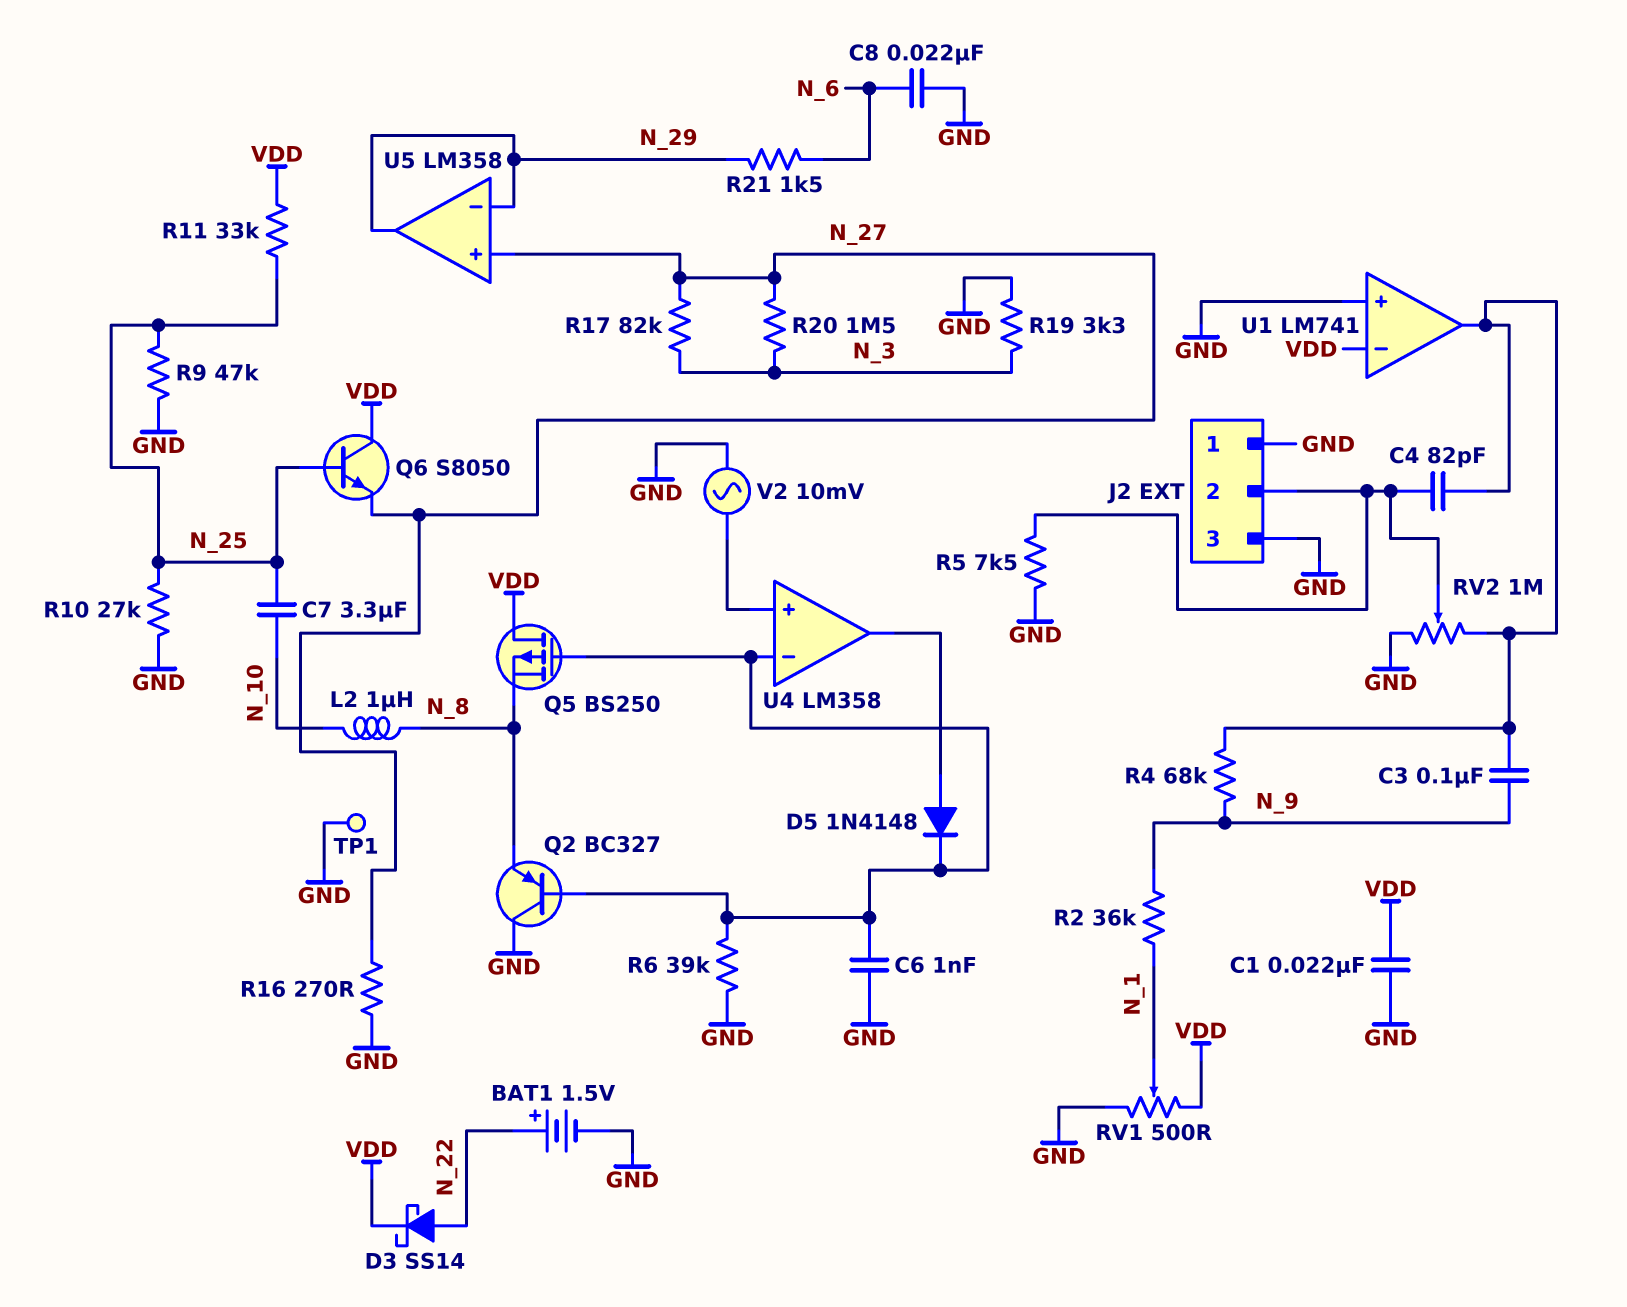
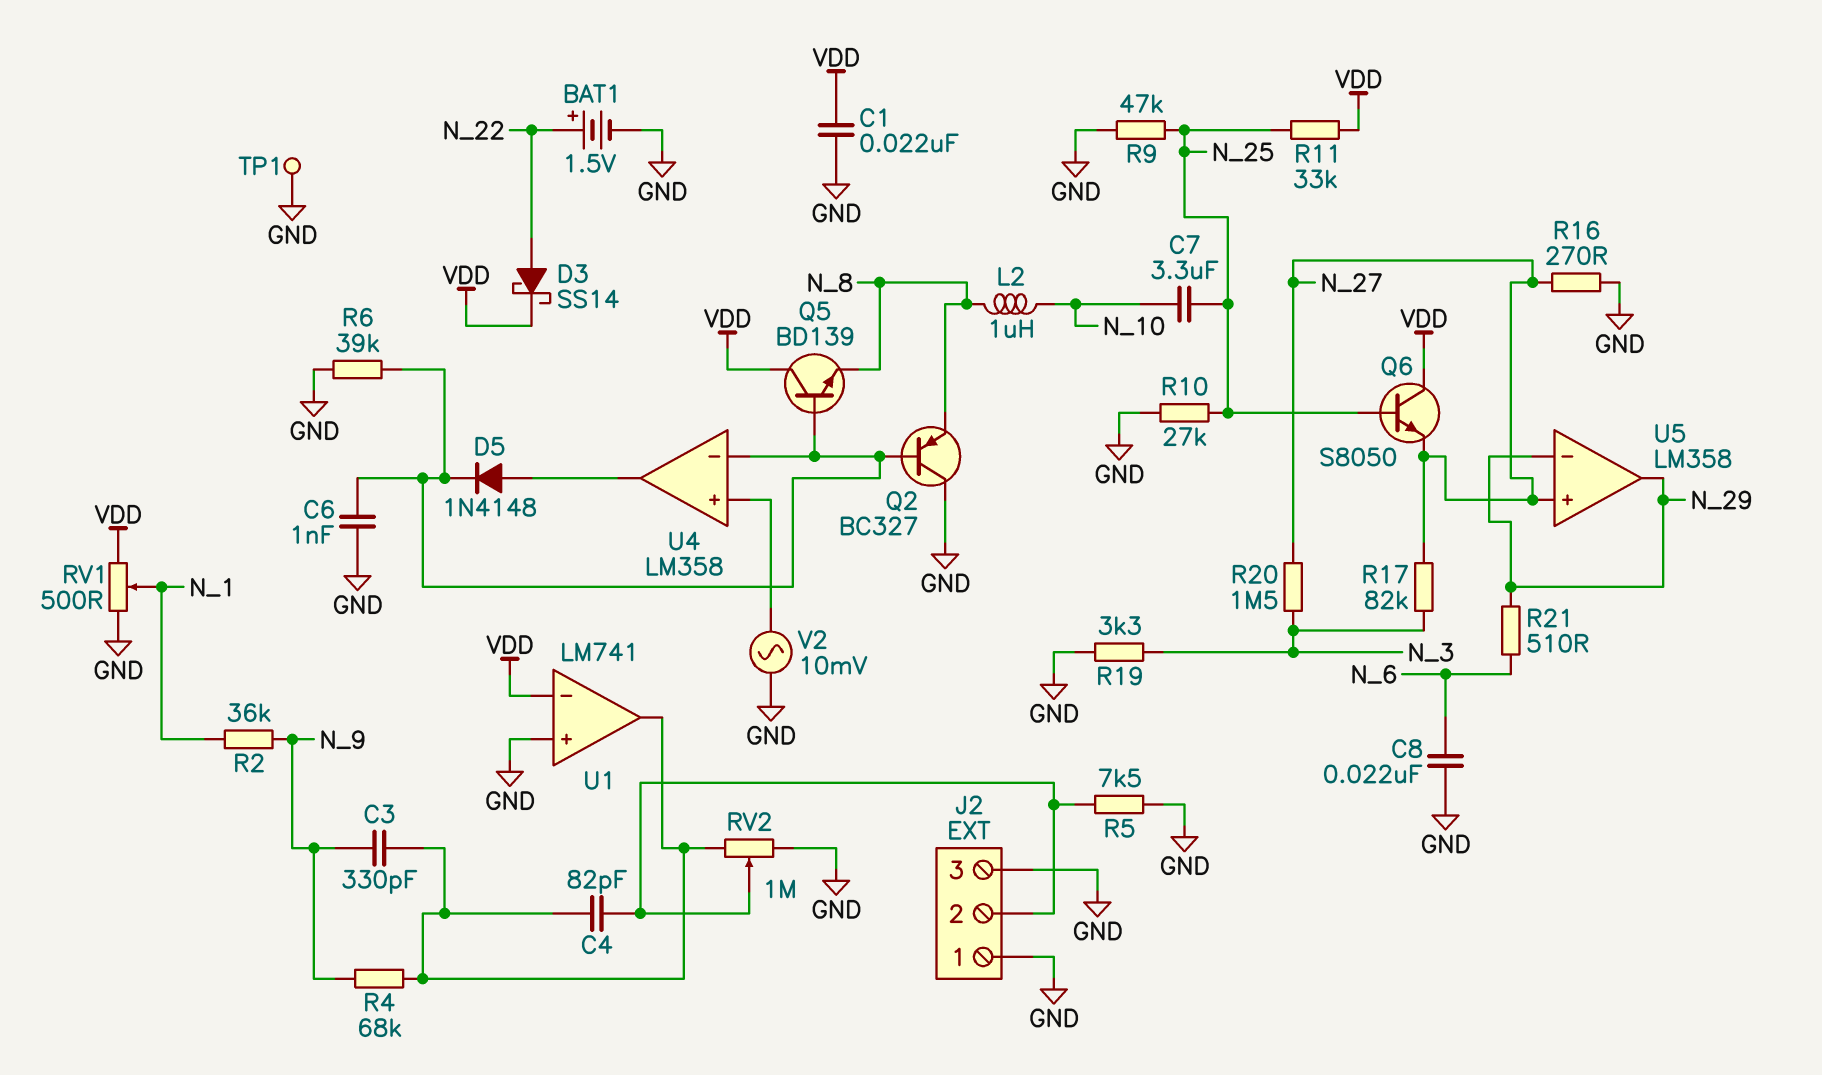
C3: 100nF (N_9, U1/out) -> 330pF (N_9, U1/out)
Q5: PMOS BS250 (G U4/in-, D VDD, S N_8) -> NPN BD139 (B U4/in-, C VDD, E N_8)
R21: 1.5k (N_6, N_29) -> 510 (N_6, N_29)

